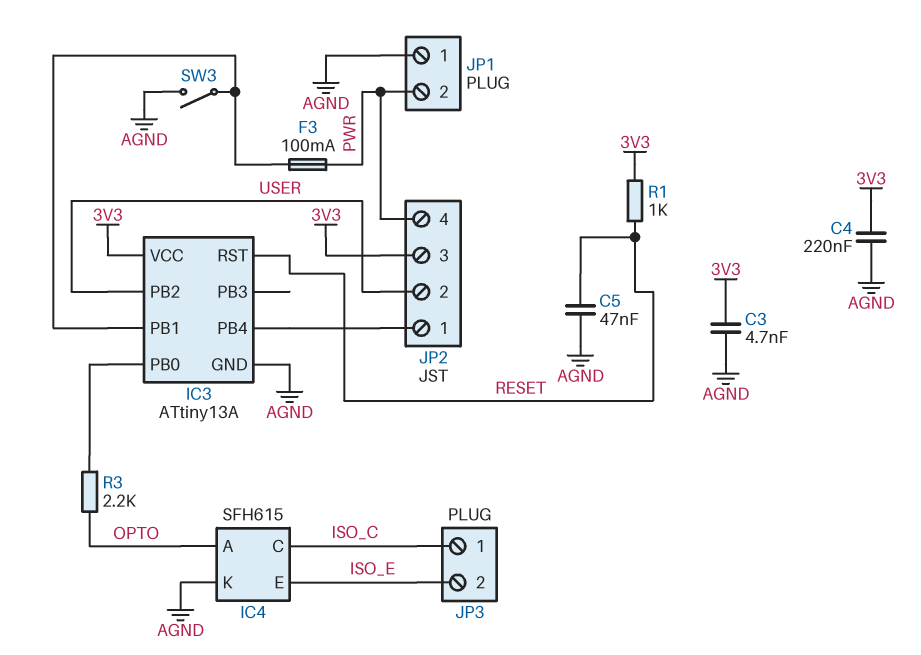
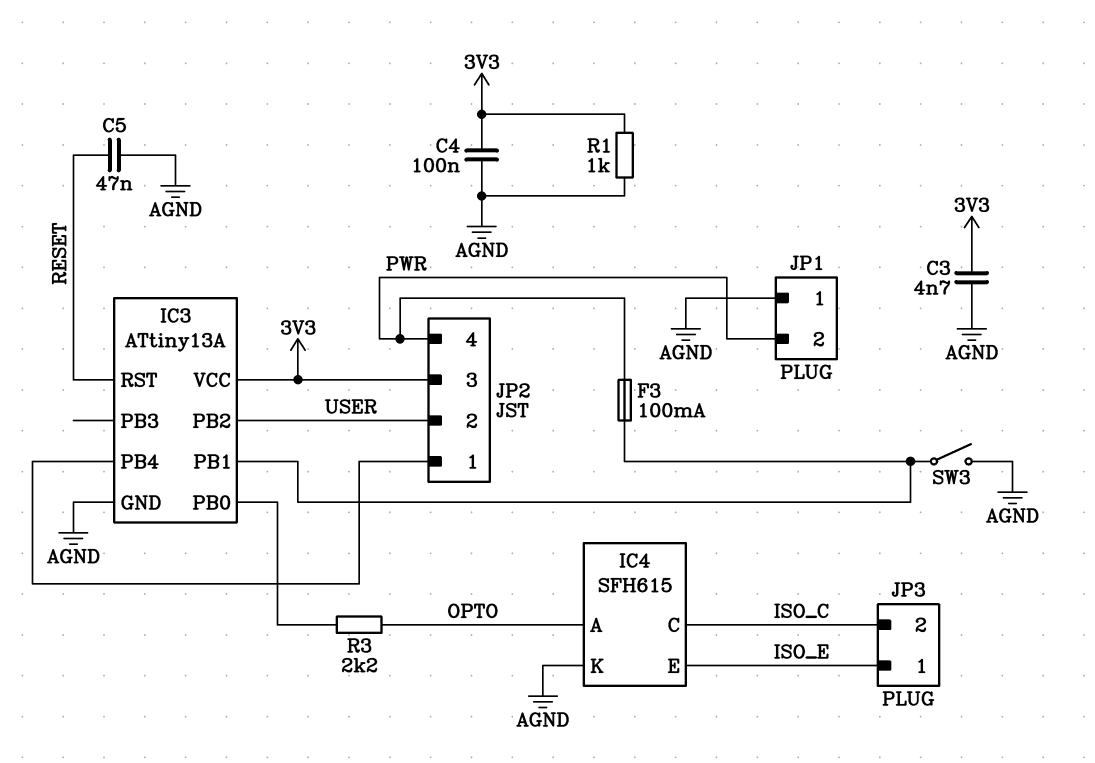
C4: 220nF (3V3, AGND) -> 100nF (3V3, AGND)
JP3 pin 1: ISO_C -> ISO_E
JP3 pin 2: ISO_E -> ISO_C
R1: 1k (3V3, RESET) -> 1k (3V3, AGND)

